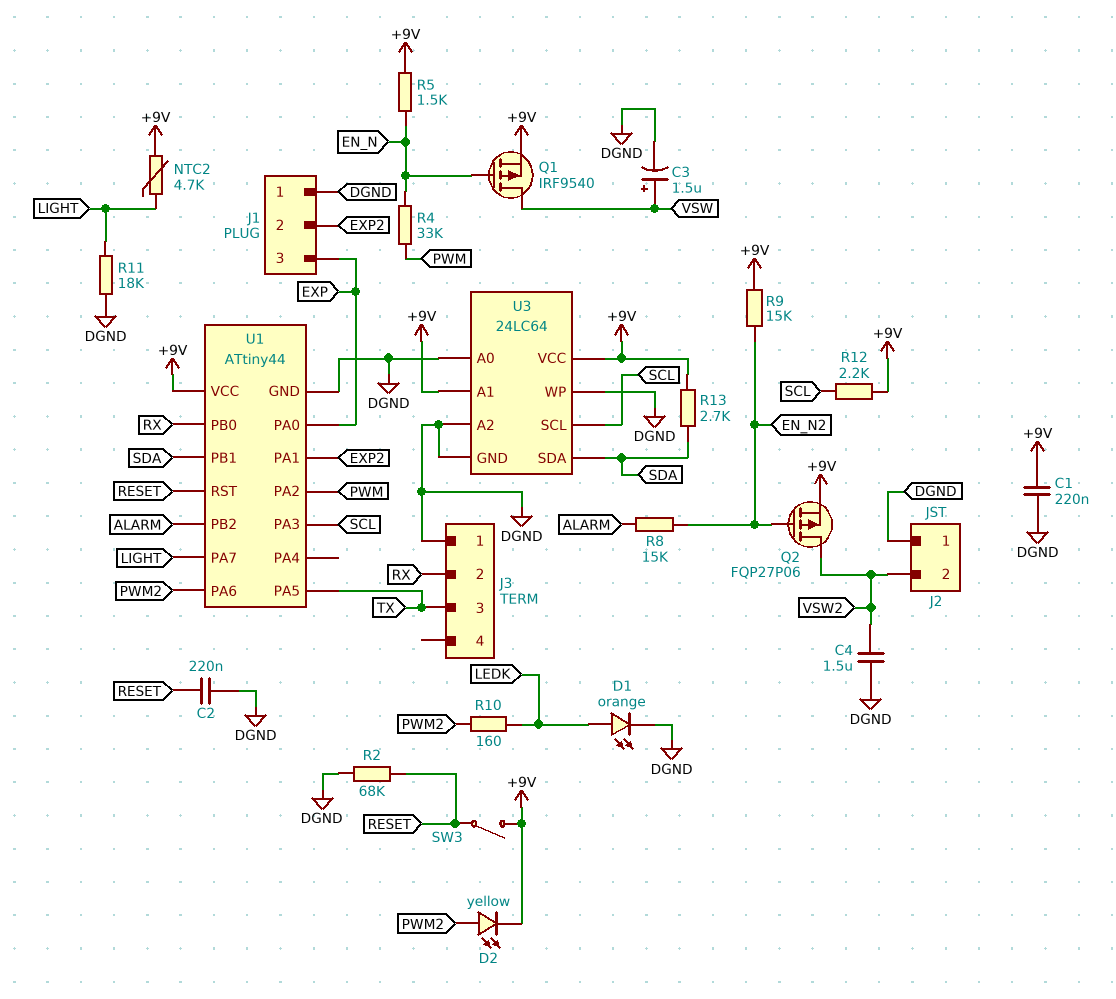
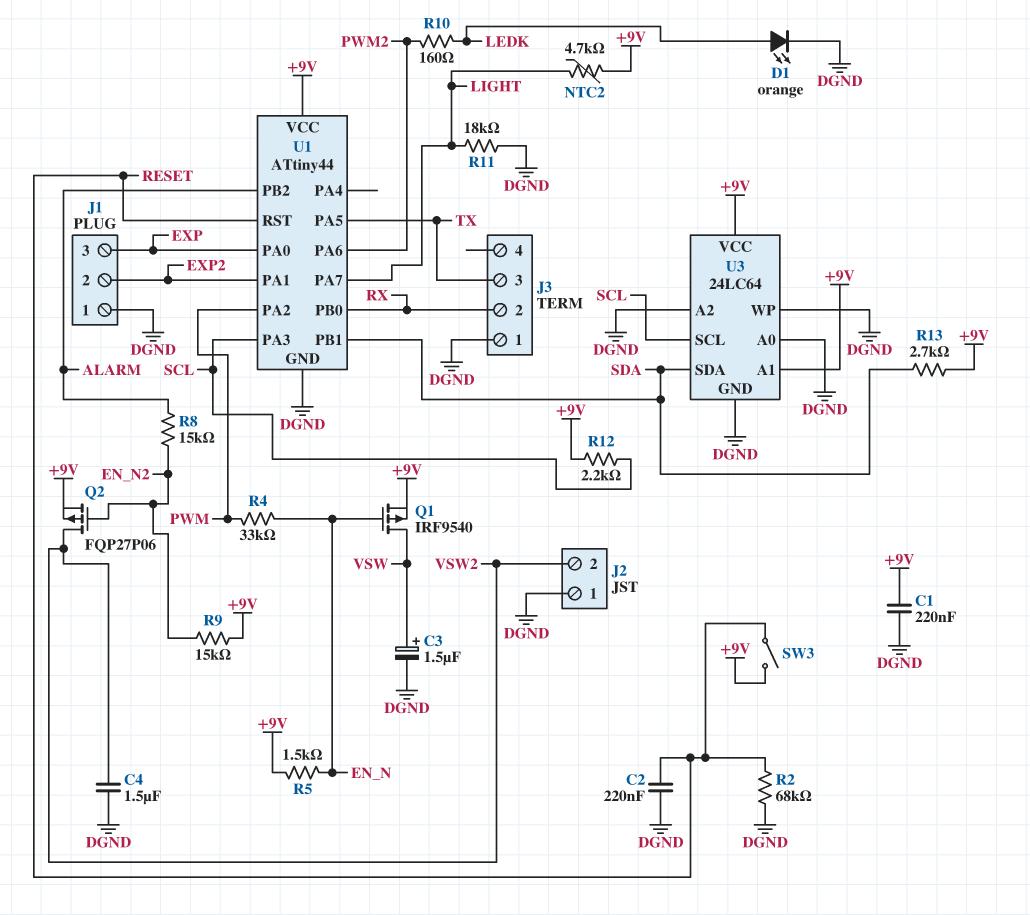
D2: LED yellow (A PWM2, K +9V) -> none

